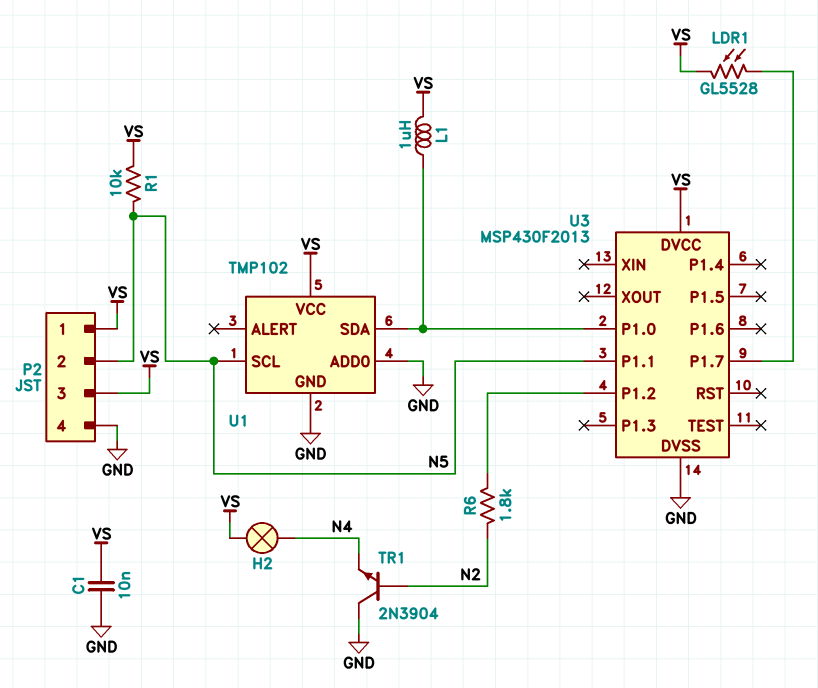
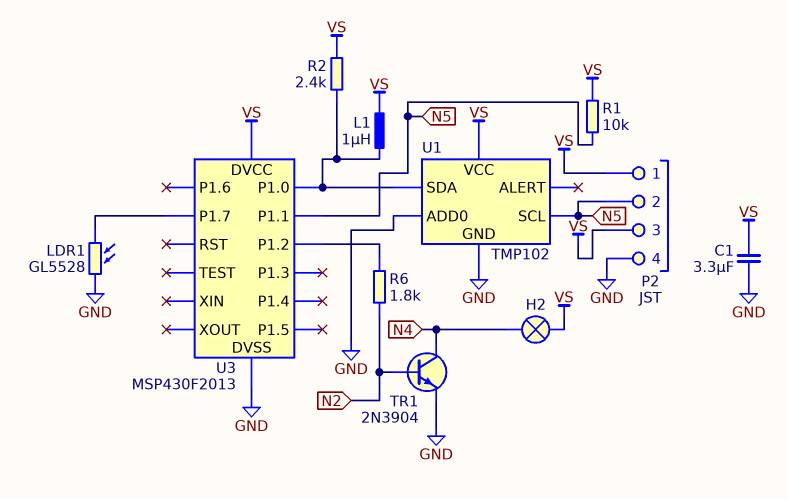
C1: 10nF (GND, VS) -> 3.3uF (GND, VS)
LDR1: GL5528 (U3/P1.7, VS) -> GL5528 (GND, U3/P1.7)
R2: none -> 2.4k (U1/SDA, VS)
TR1: NPN 2N3904 (B N2, C GND, E N4) -> NPN 2N3904 (B N2, C N4, E GND)

